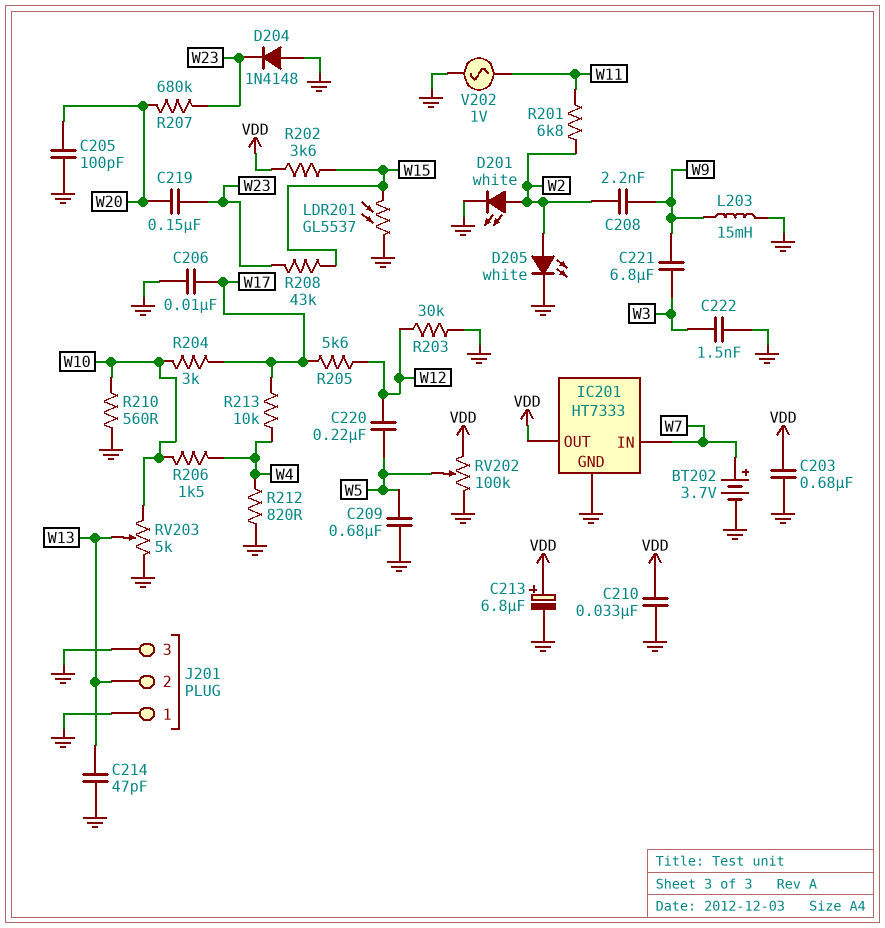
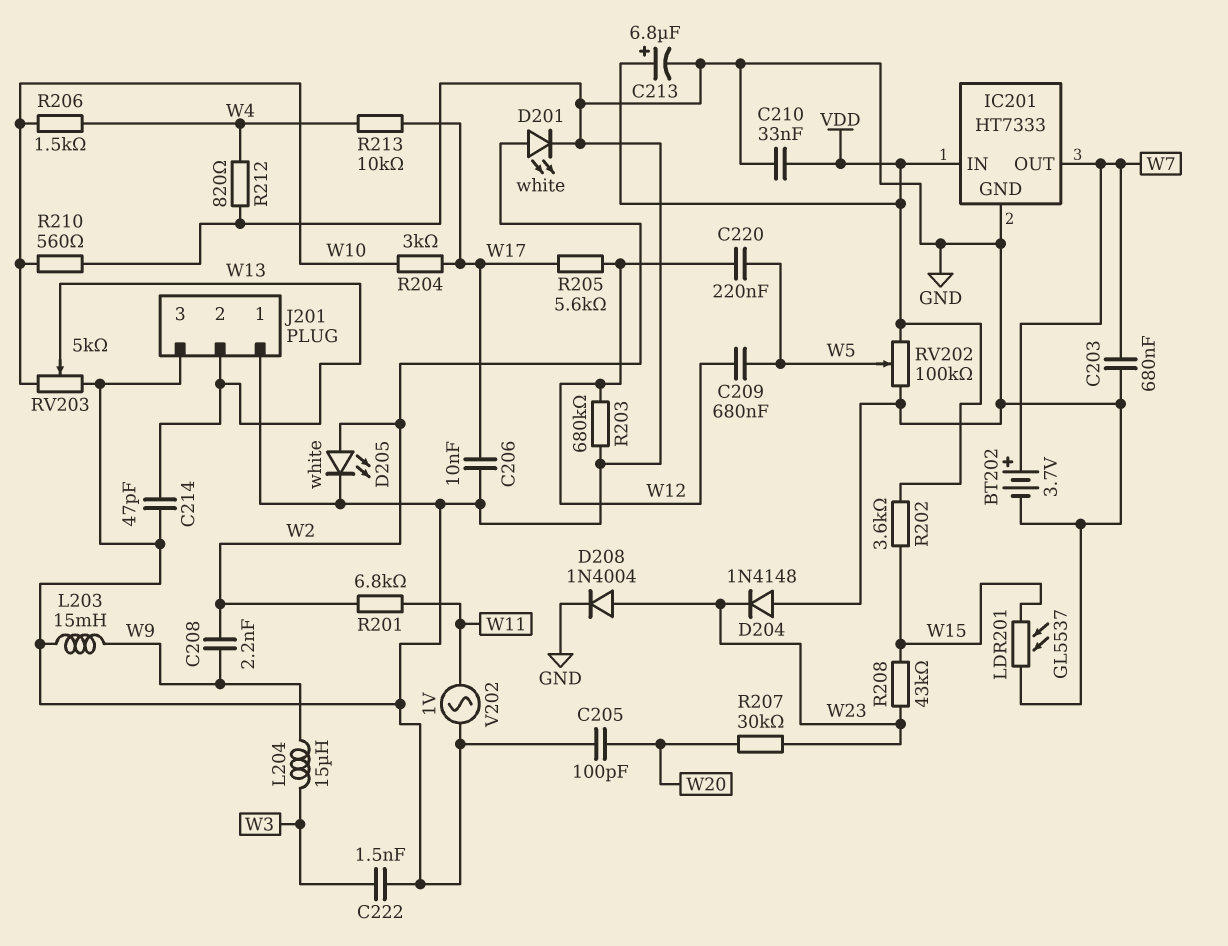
C203: 680nF (GND, VDD) -> 680nF (GND, W7)
C209: 680nF (GND, W5) -> 680nF (W5, W12)
C219: 150nF (W20, W23) -> none
C221: 6.8uF (W3, W9) -> none
D208: none -> diode 1N4004 (A W23, K GND)
IC201 pin IN: W7 -> VDD
IC201 pin OUT: VDD -> W7
L204: none -> 15uH (W3, W9)
R203: 30k (GND, W12) -> 680k (GND, W12)
R207: 680k (W20, W23) -> 30k (W20, W23)

